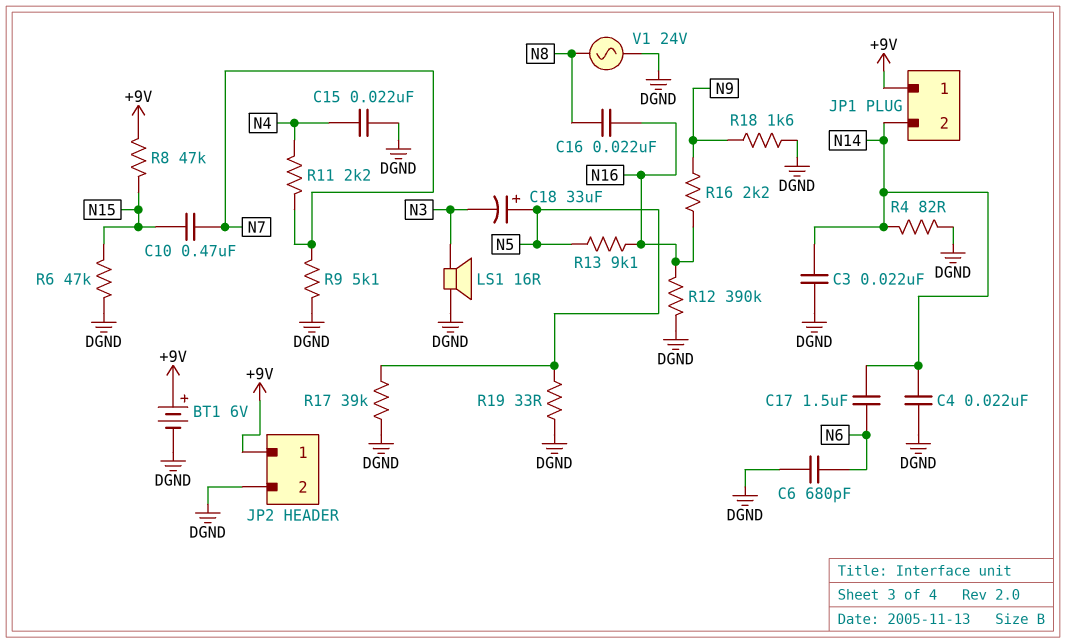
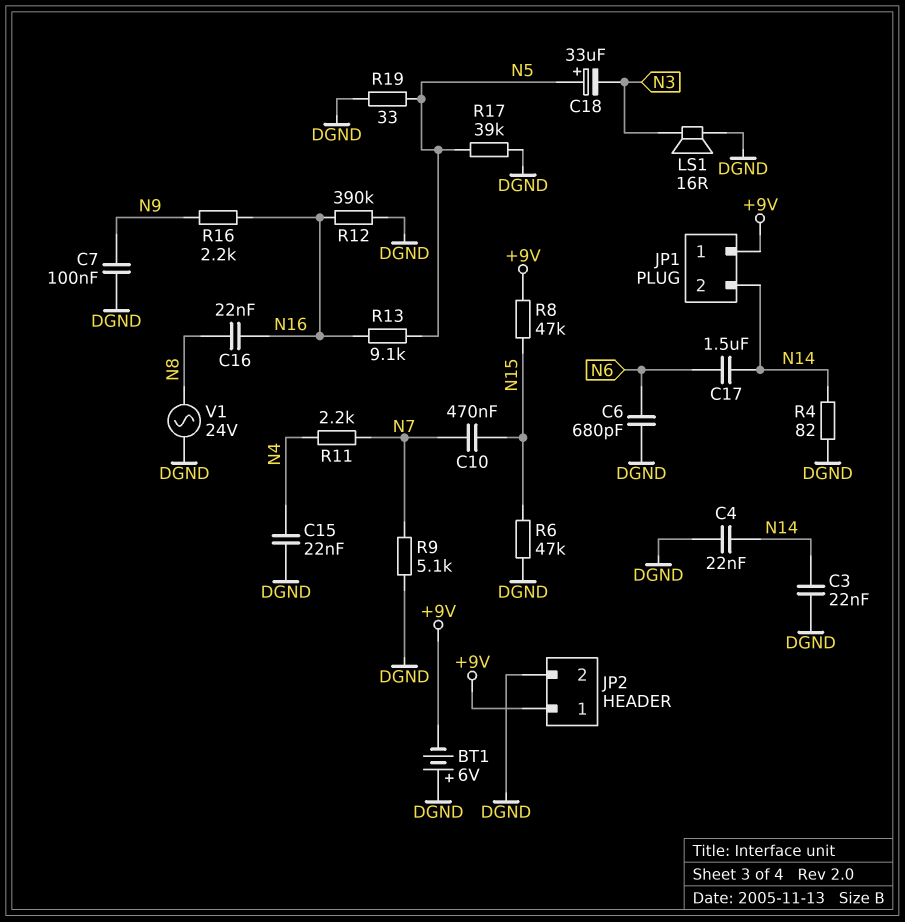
BT1: 6V (plus +9V, minus DGND) -> 6V (plus DGND, minus +9V)
C7: none -> 100nF (DGND, N9)
R18: 1.6k (DGND, N9) -> none

